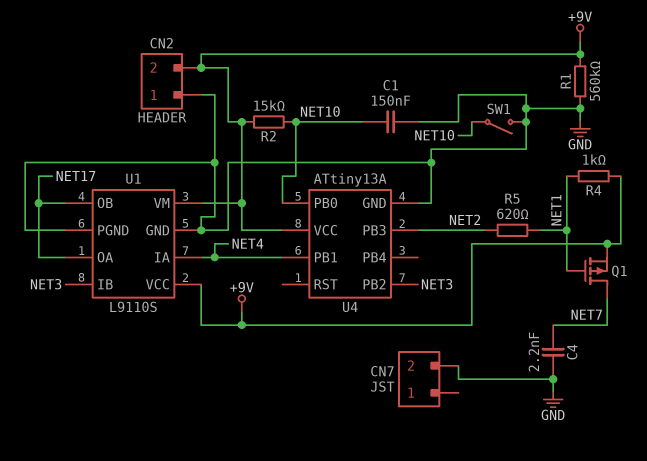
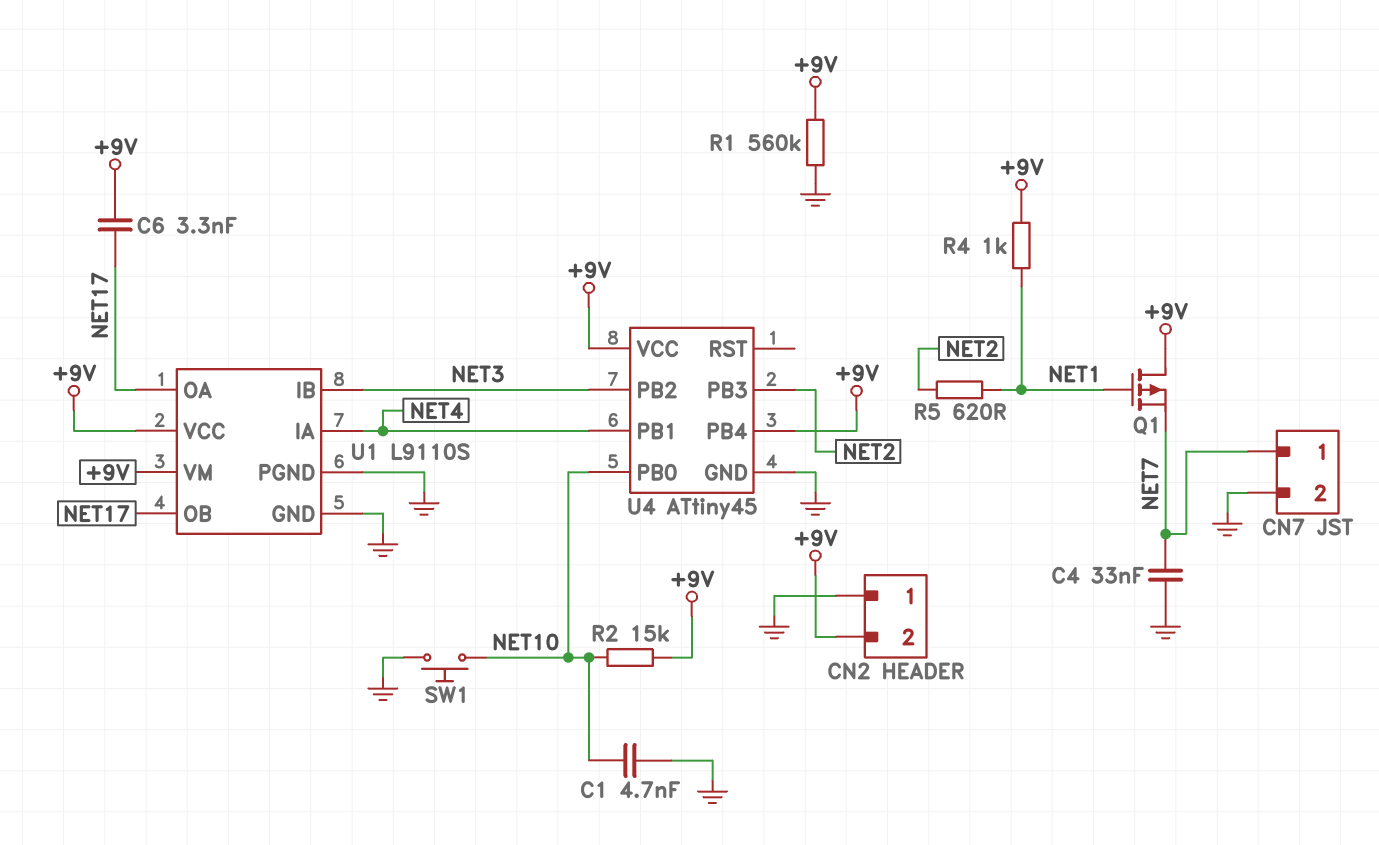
C1: 150nF (GND, NET10) -> 4.7nF (GND, NET10)
C4: 2.2nF (GND, NET7) -> 33nF (GND, NET7)
C6: none -> 3.3nF (+9V, NET17)
CN7 pin 1: none -> NET7
Q1: PMOS (G NET1, D NET7, S +9V) -> PMOS (G NET1, D +9V, S NET7)
SW1: switch (GND, NET10) -> button (GND, NET10)
U4: ATtiny13A -> ATtiny45
U4 pin PB4: none -> +9V

